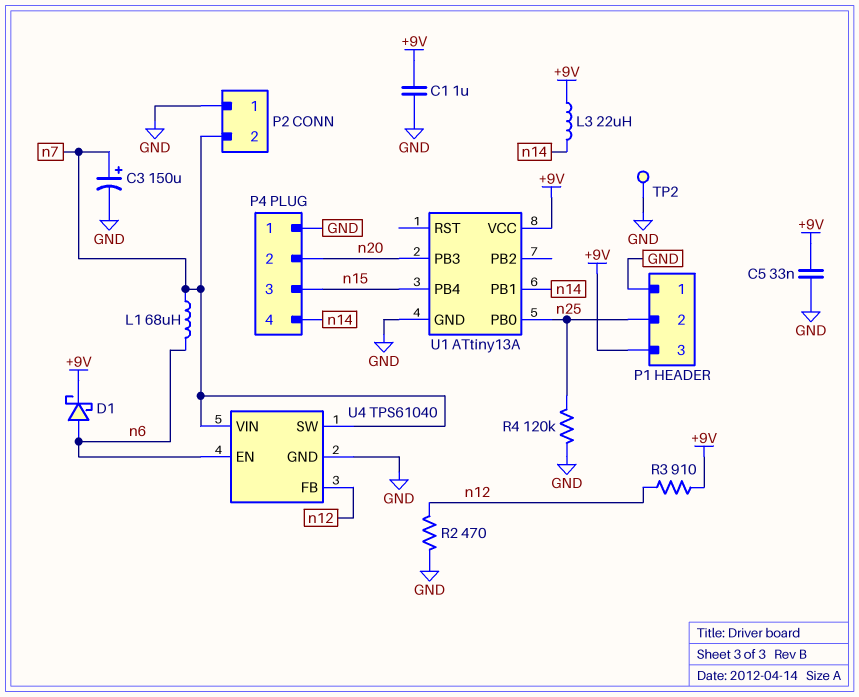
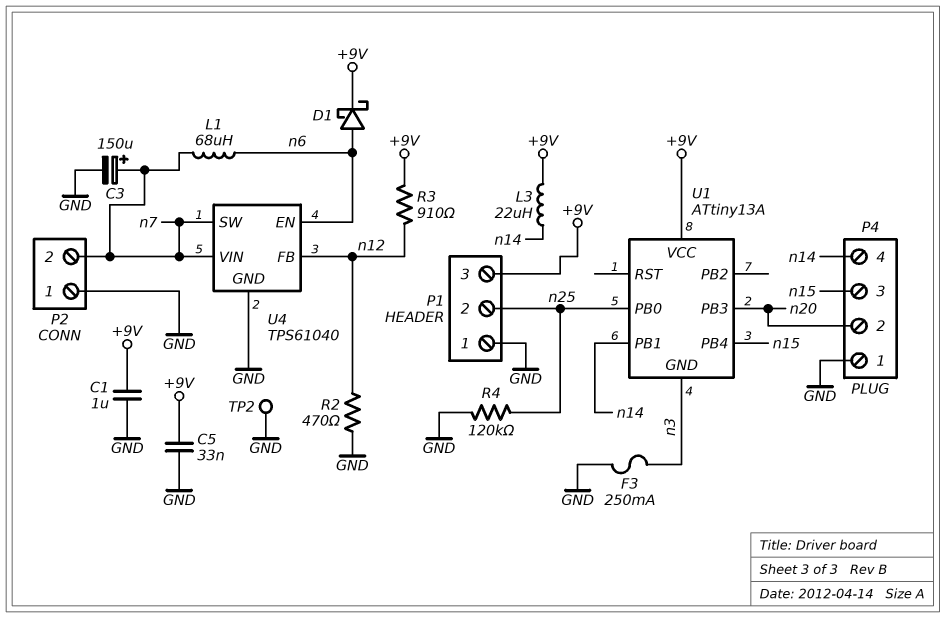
F3: none -> 250mA (GND, n3)
U1 pin GND: GND -> n3

